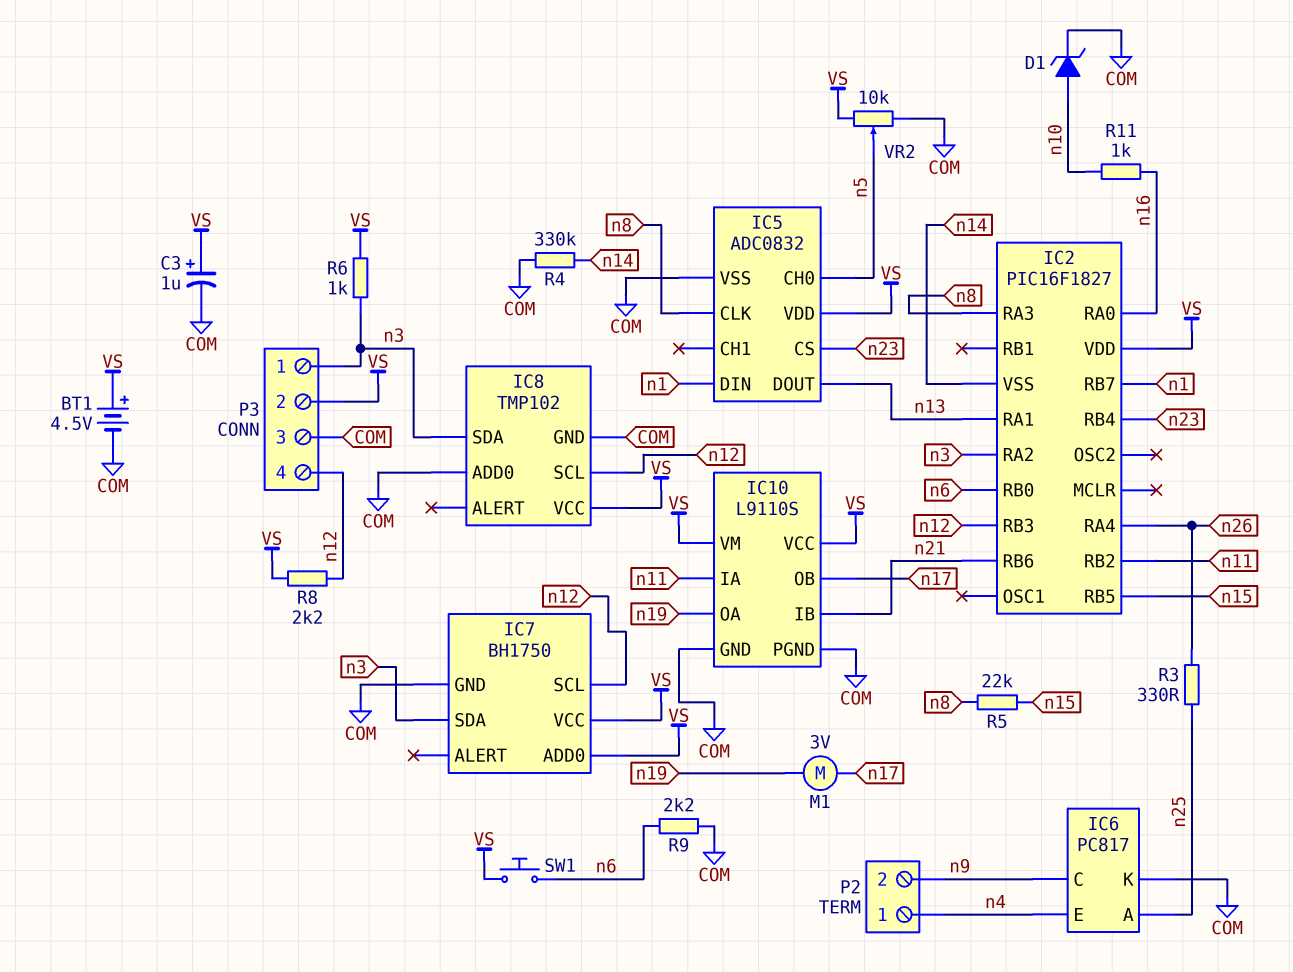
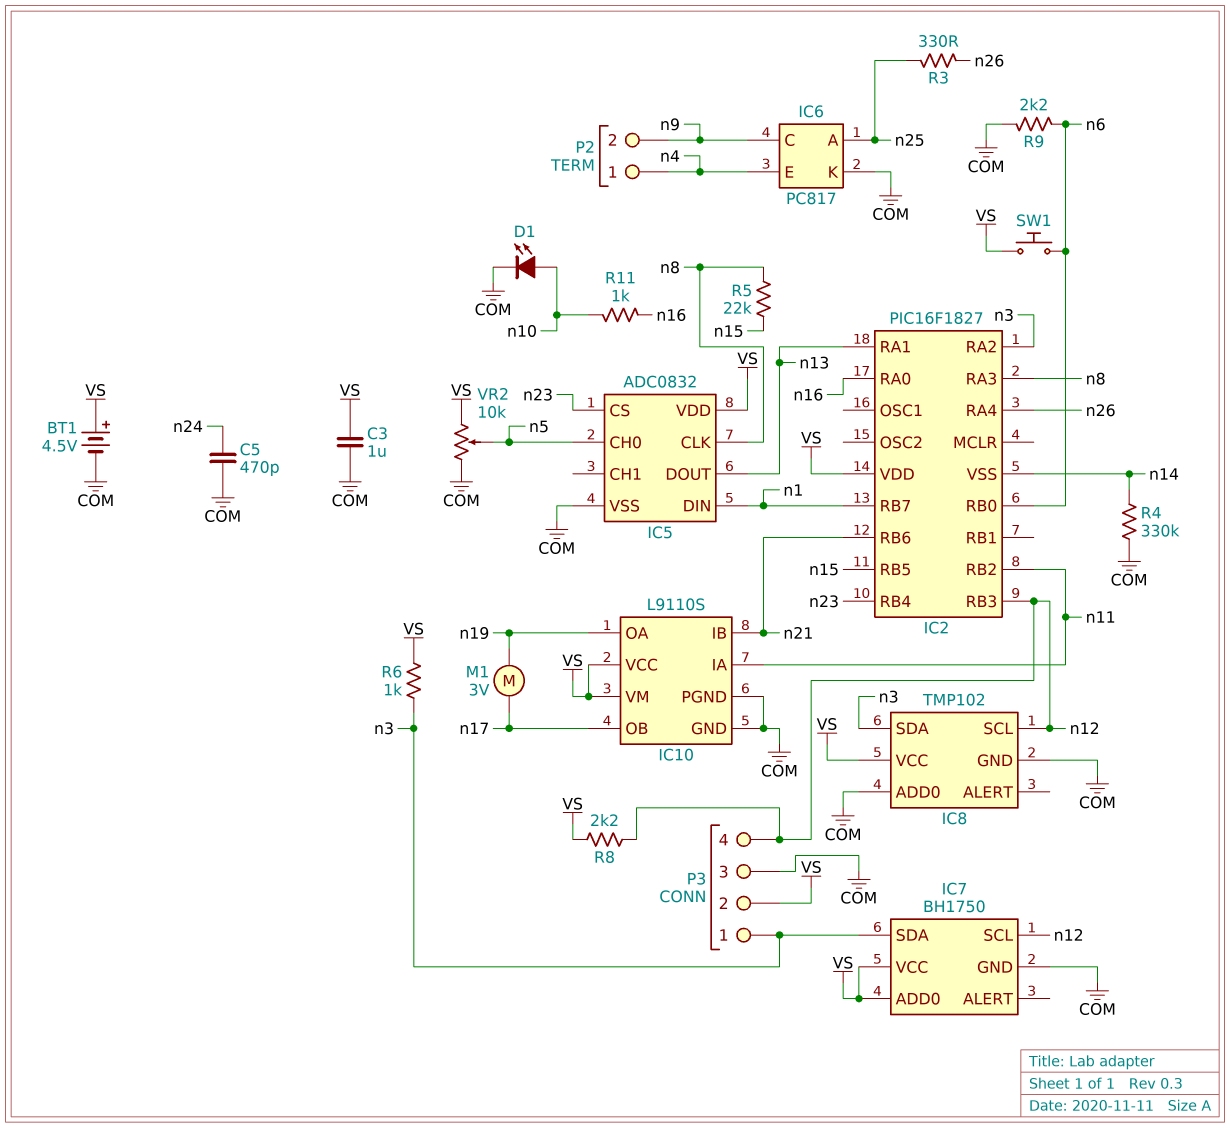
C3: 1uF (plus VS, minus COM) -> 1uF (COM, VS)
C5: none -> 470pF (COM, n24)
D1: zener (A n10, K COM) -> LED (A n10, K COM)

